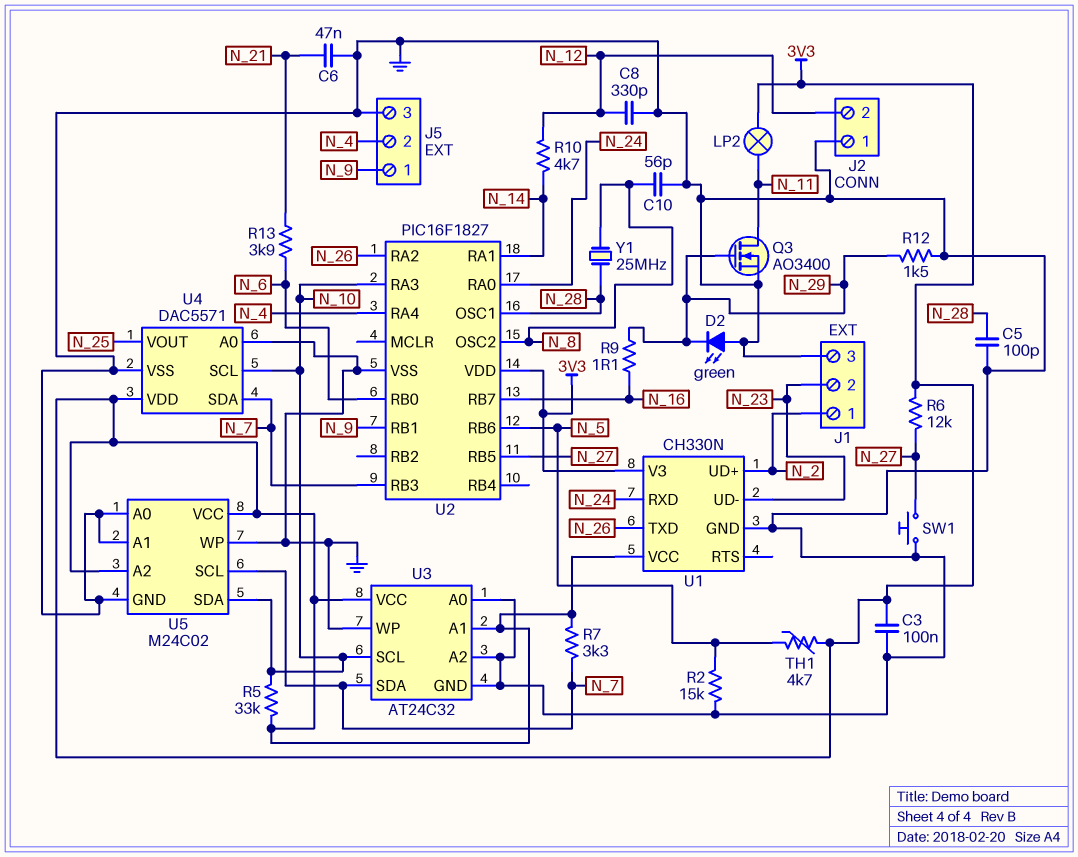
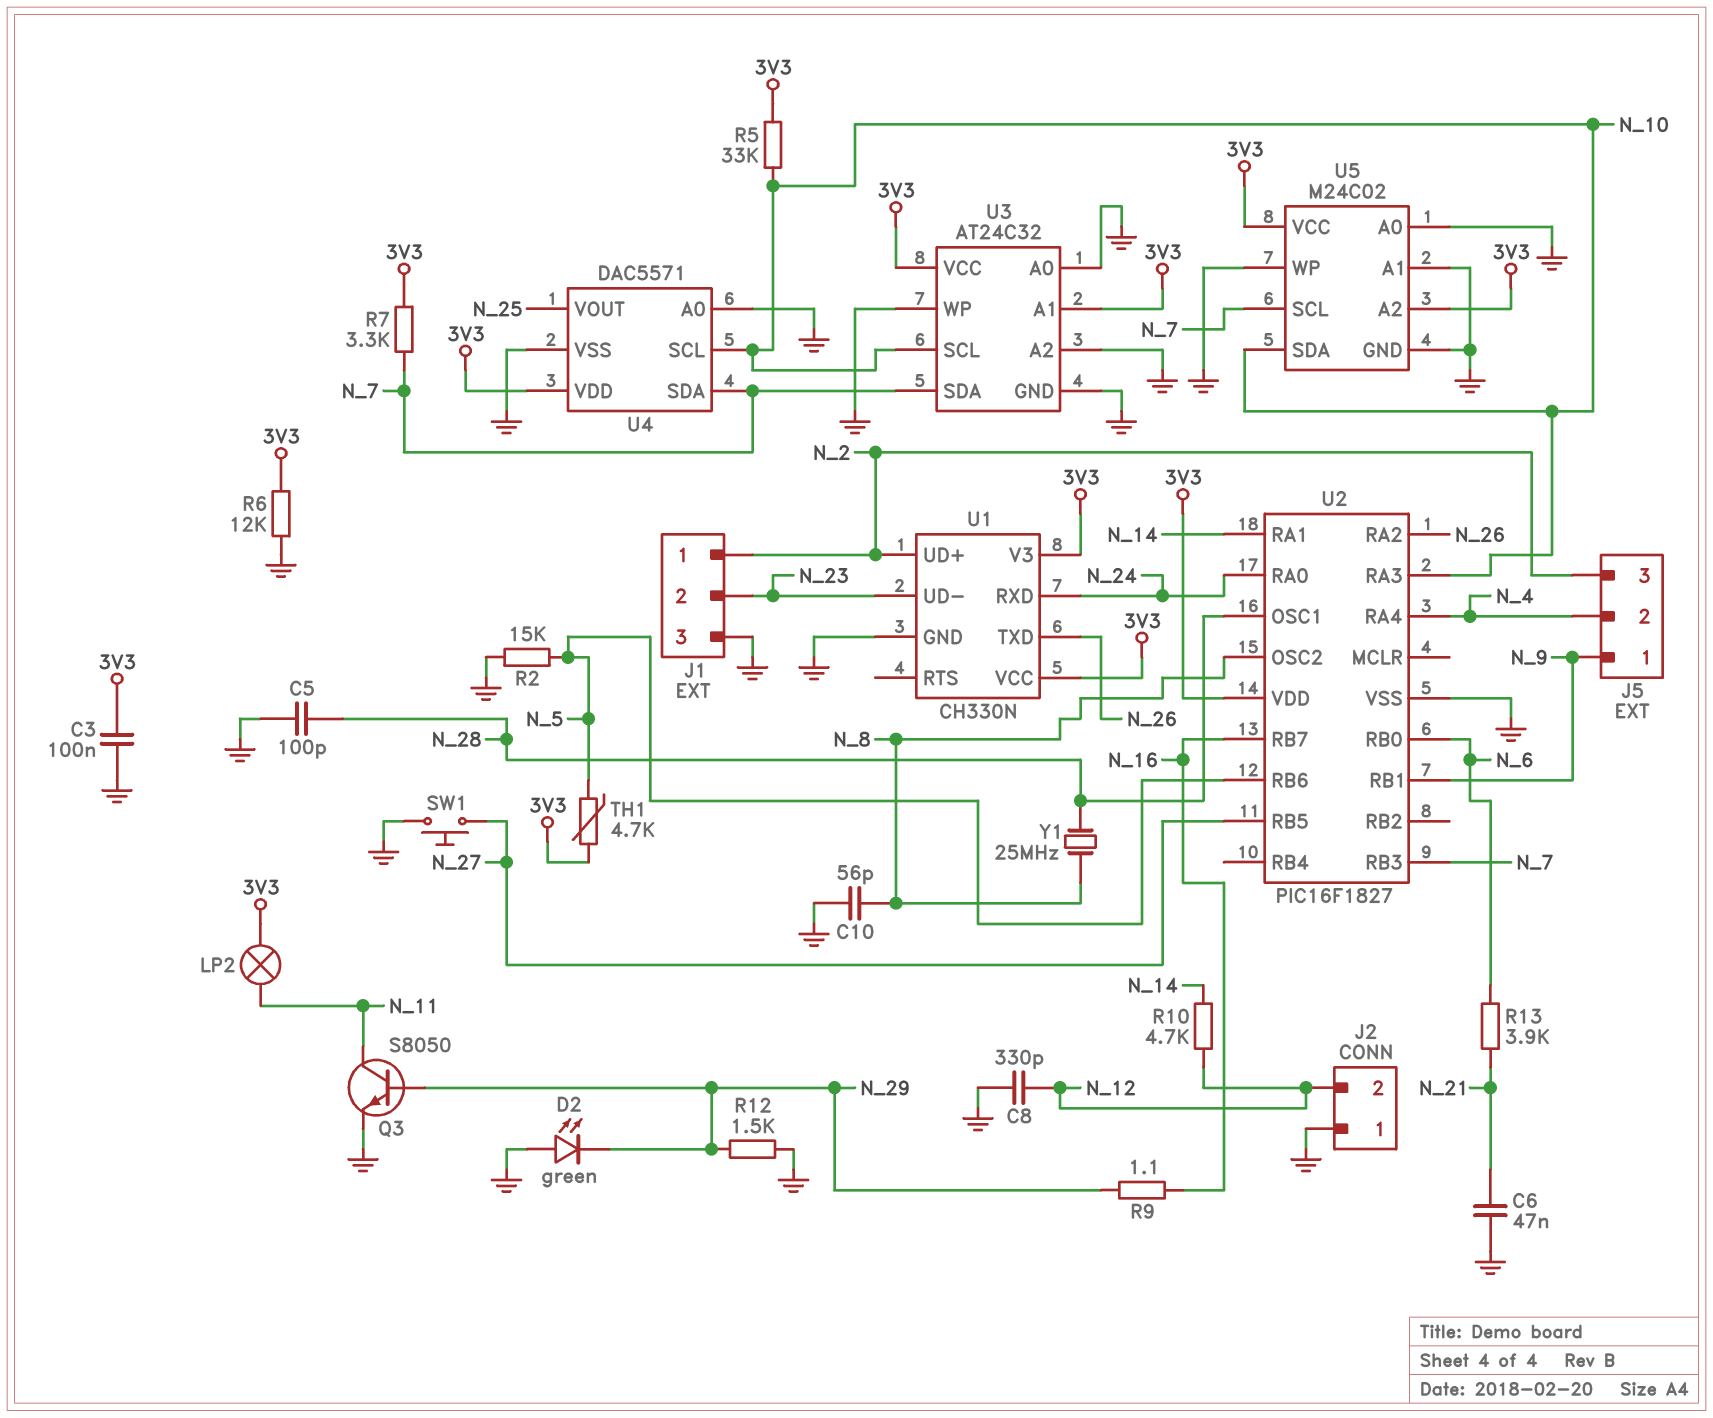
J5 pin 3: GND -> N_2
Q3: NMOS AO3400 (G N_29, D N_11, S GND) -> NPN S8050 (B N_29, C N_11, E GND)
R6: 12k (3V3, N_27) -> 12k (3V3, GND)

